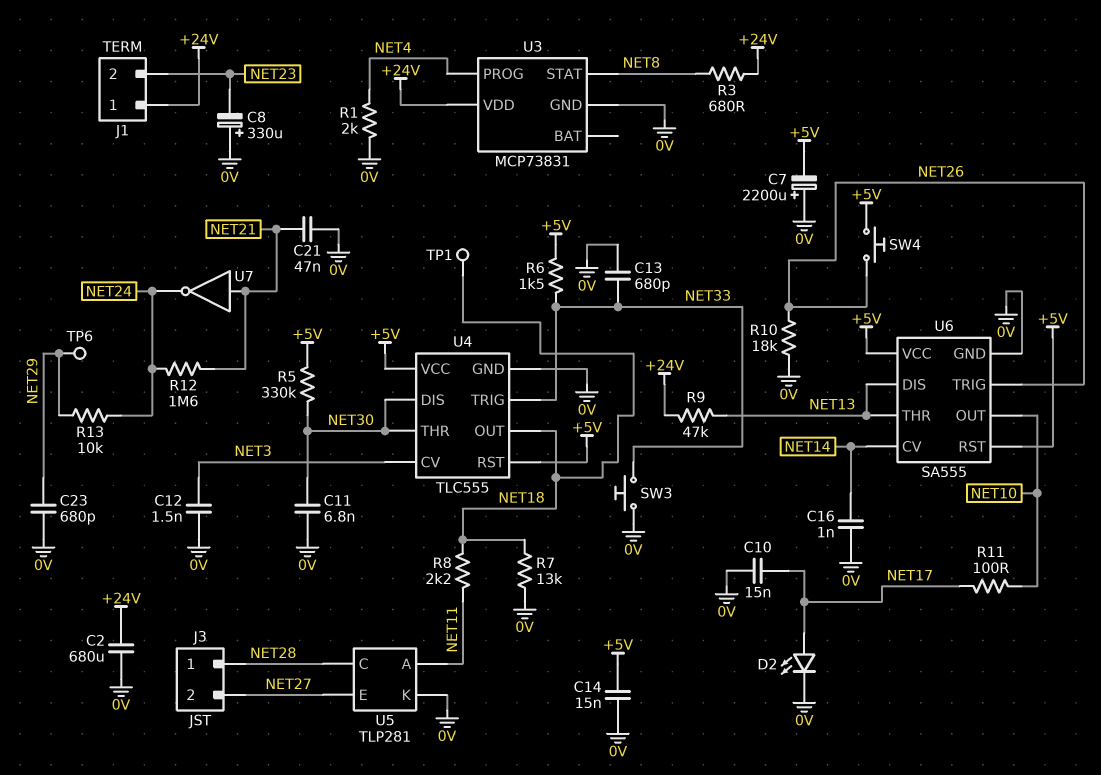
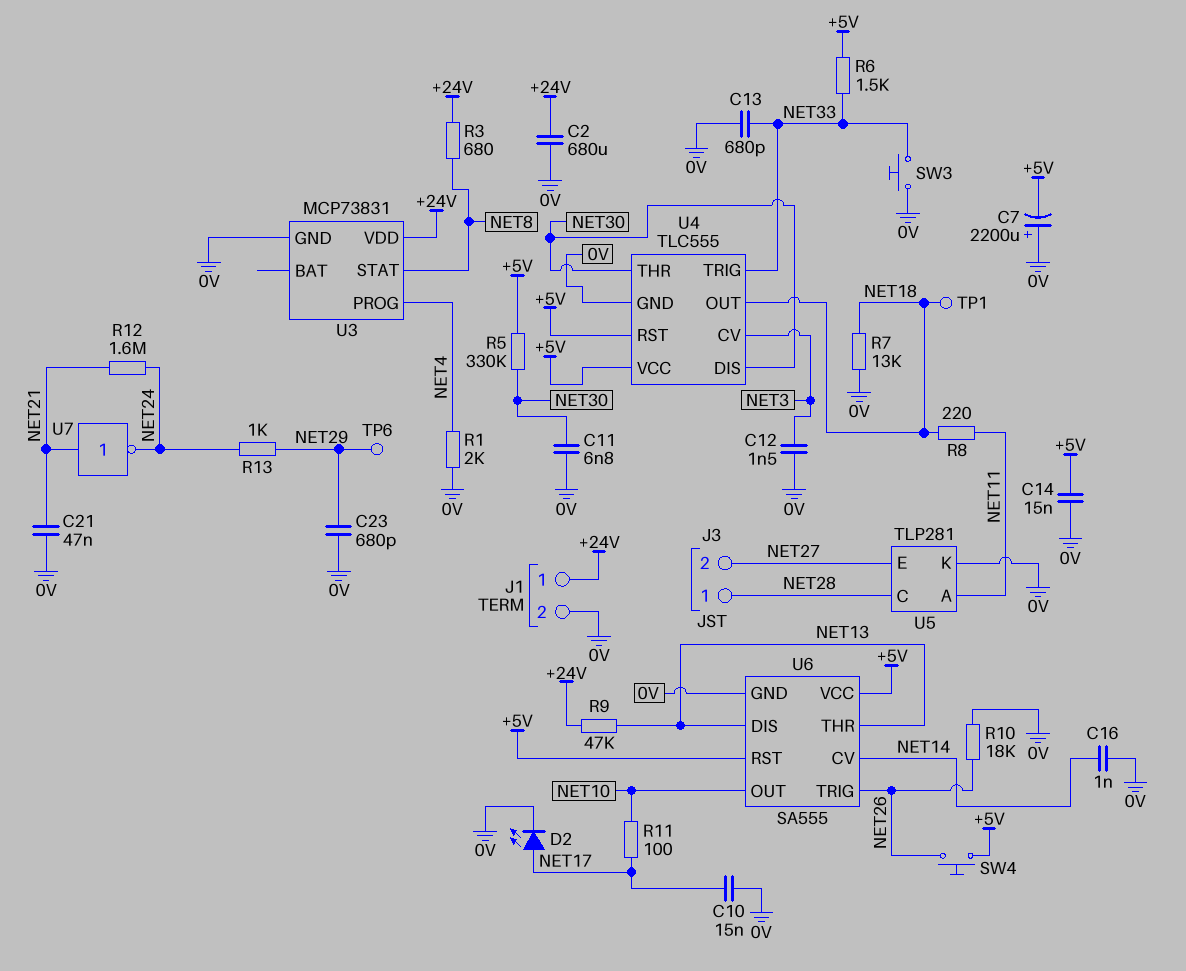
C8: 330uF (plus 0V, minus NET23) -> none
J1 pin 2: NET23 -> 0V
R8: 2.2k (NET11, NET18) -> 220 (NET11, NET18)
R13: 10k (NET24, NET29) -> 1k (NET24, NET29)

